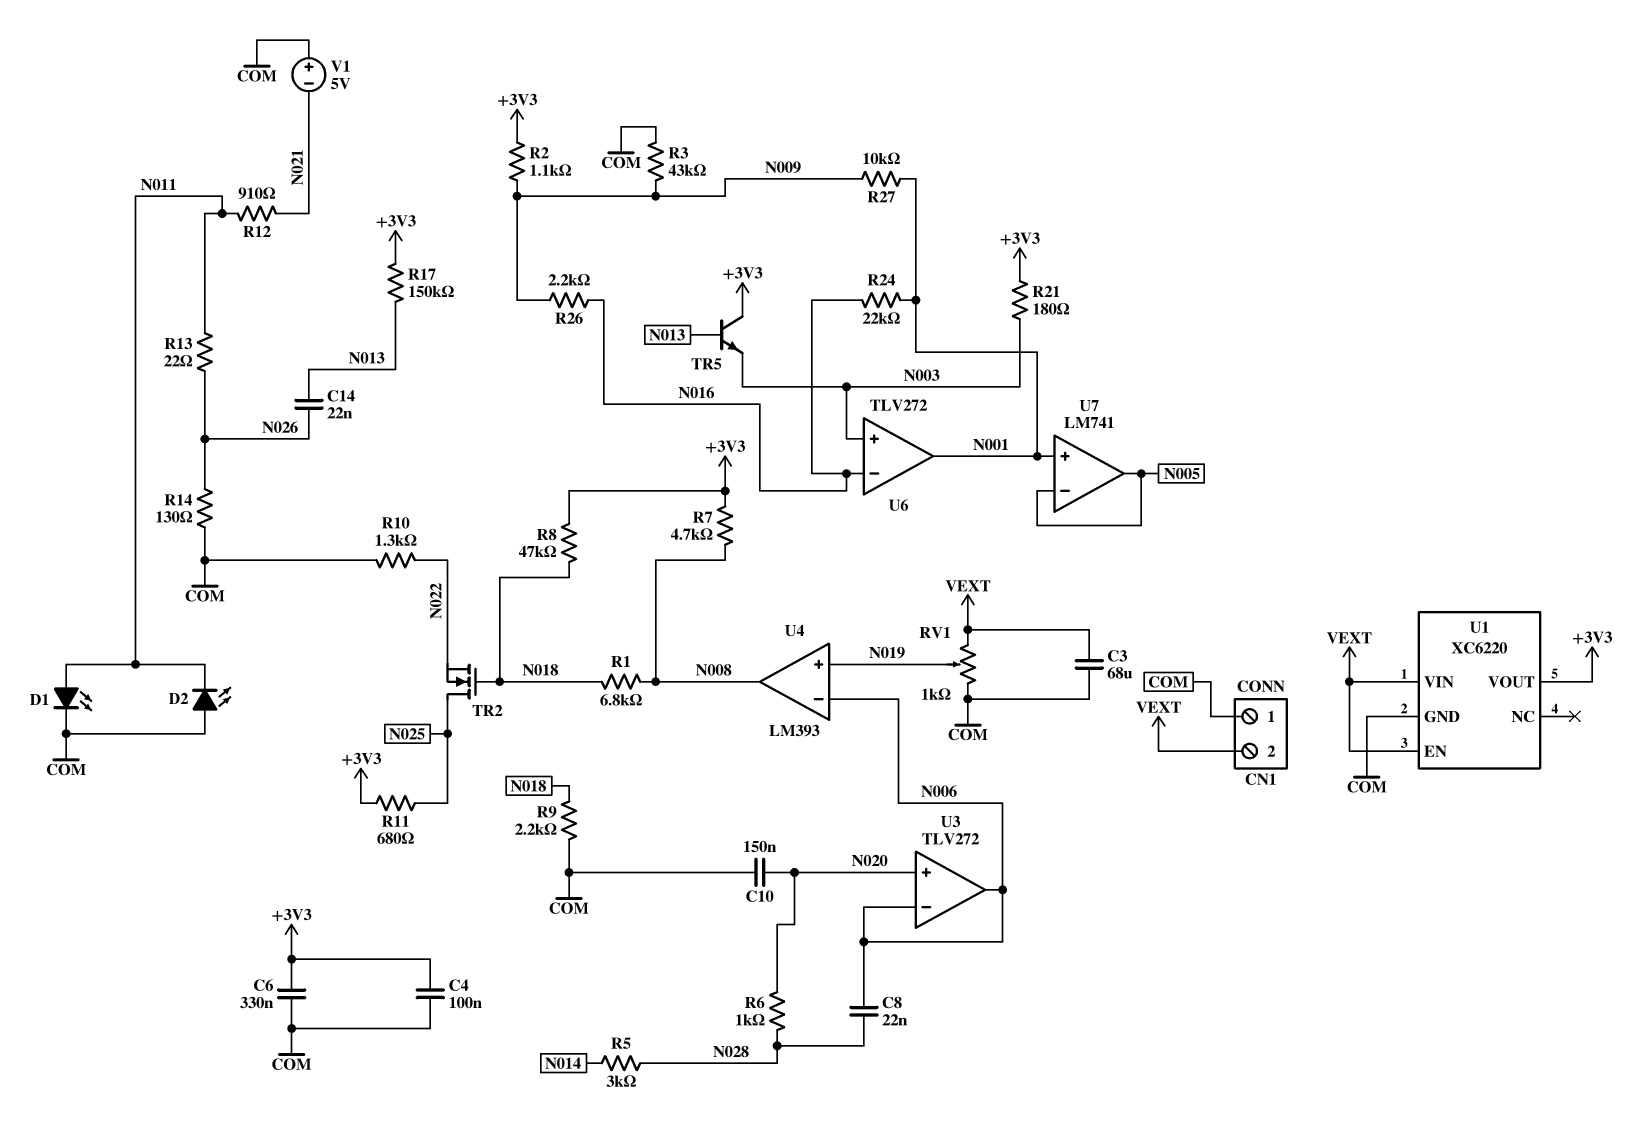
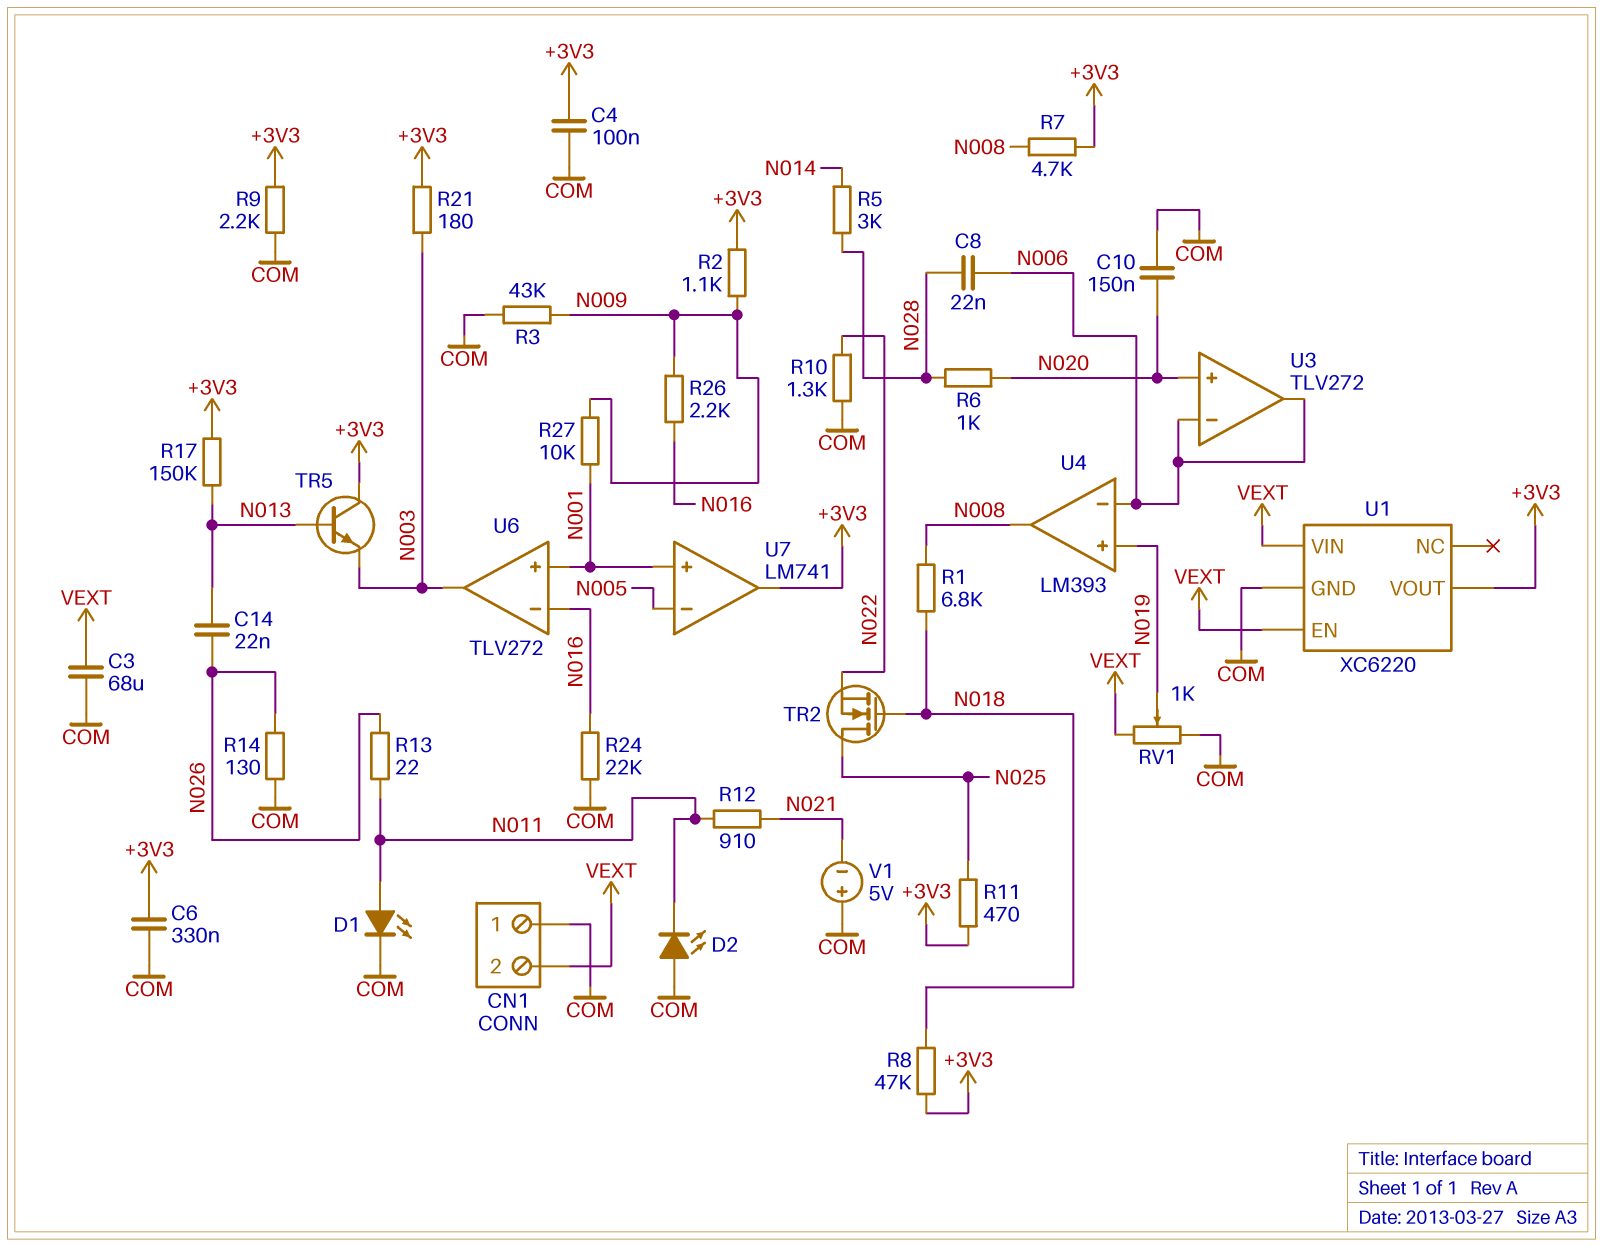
R9: 2.2k (COM, N018) -> 2.2k (+3V3, COM)
R11: 680 (+3V3, N025) -> 470 (+3V3, N025)
R24: 22k (N001, N016) -> 22k (COM, N016)
U6 pin in+: N003 -> N001
U6 pin out: N001 -> N003
U7 pin out: N005 -> +3V3

